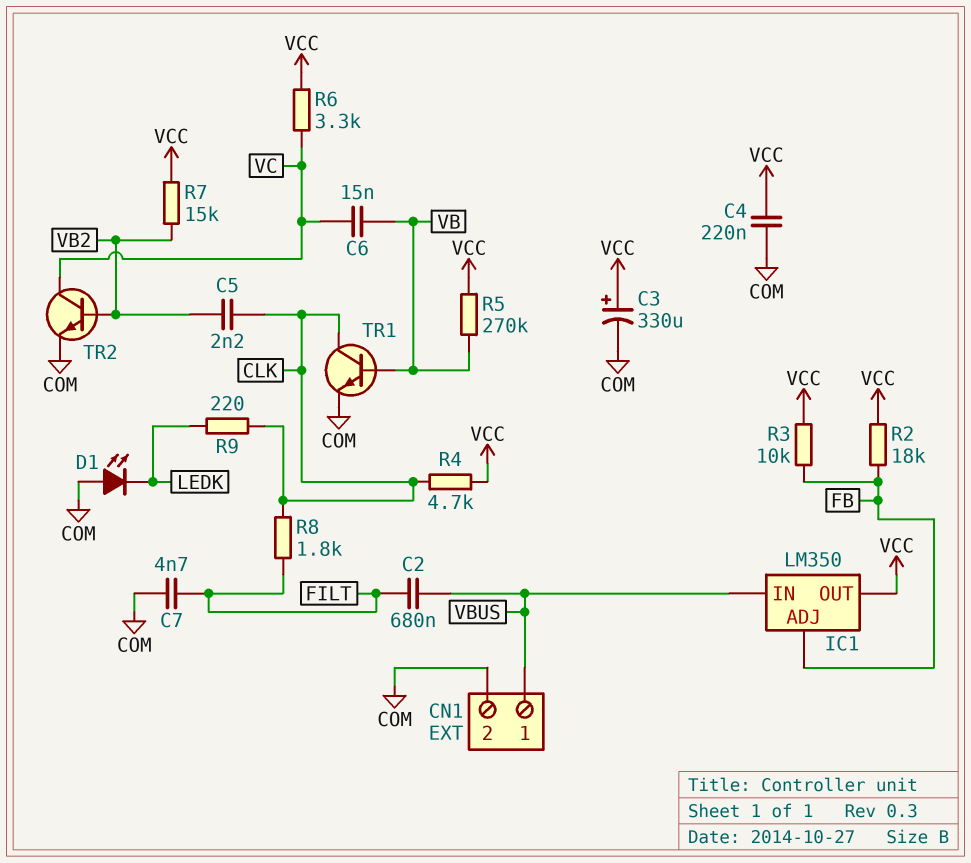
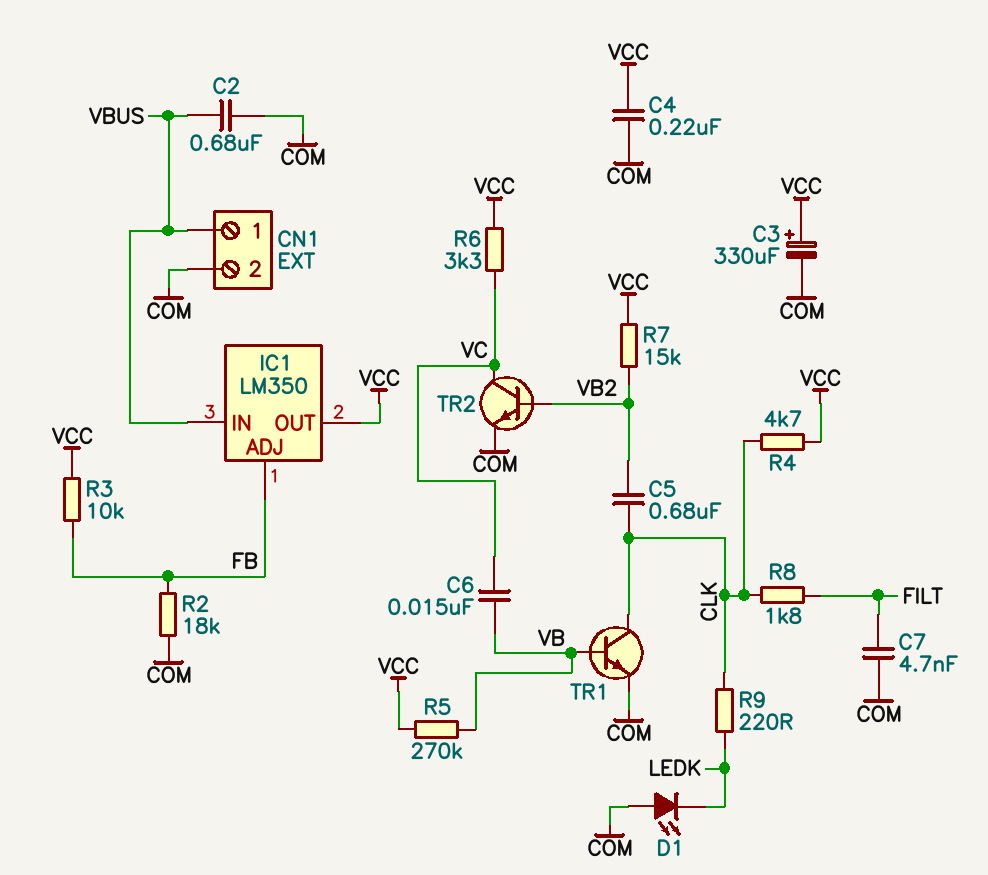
C2: 680nF (FILT, VBUS) -> 680nF (COM, VBUS)
C5: 2.2nF (CLK, VB2) -> 680nF (CLK, VB2)
R2: 18k (FB, VCC) -> 18k (COM, FB)

